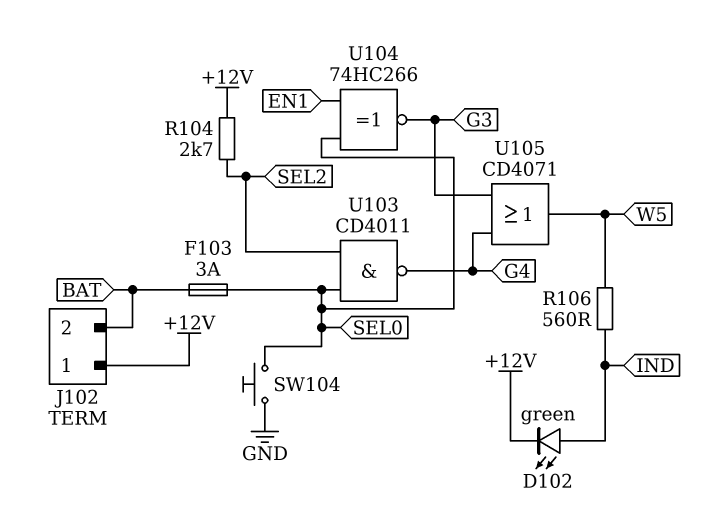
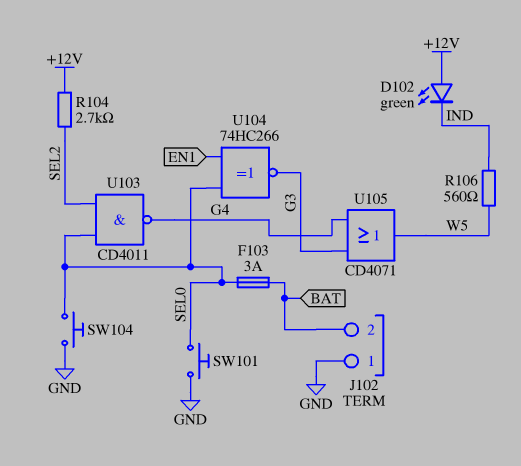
D102: LED green (A IND, K +12V) -> LED green (A +12V, K IND)
J102 pin 1: +12V -> GND
SW101: none -> button (GND, SEL0)

